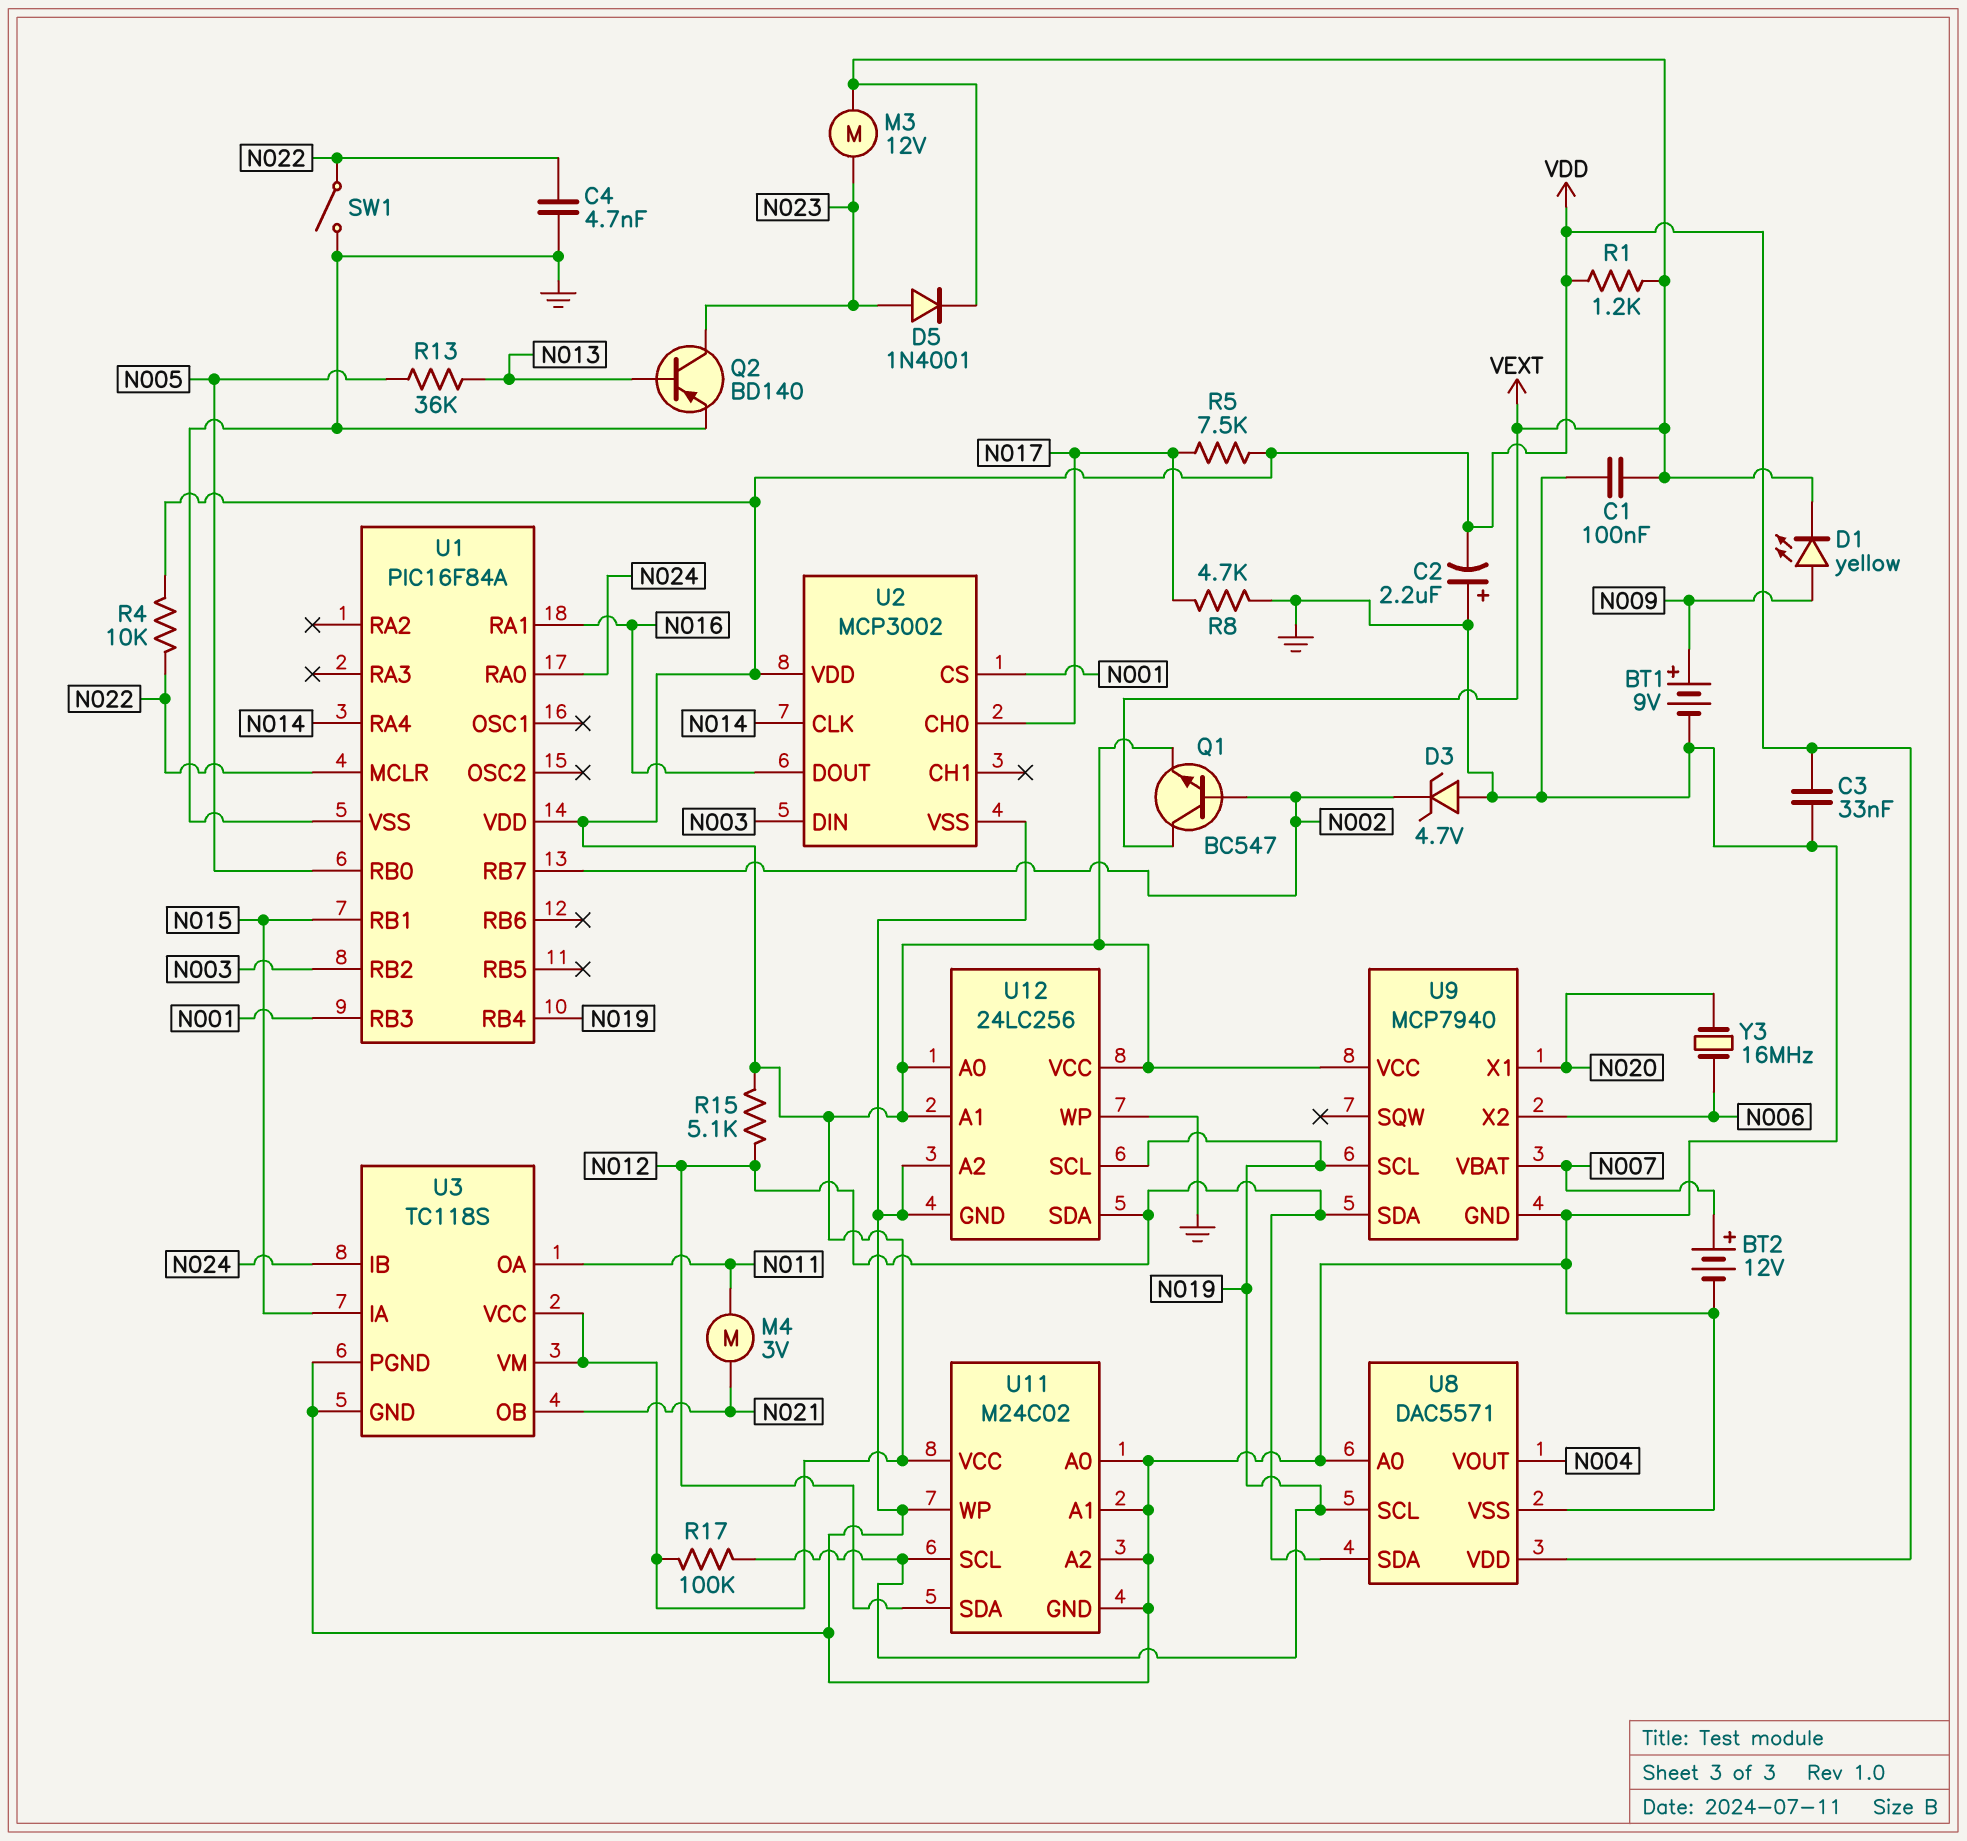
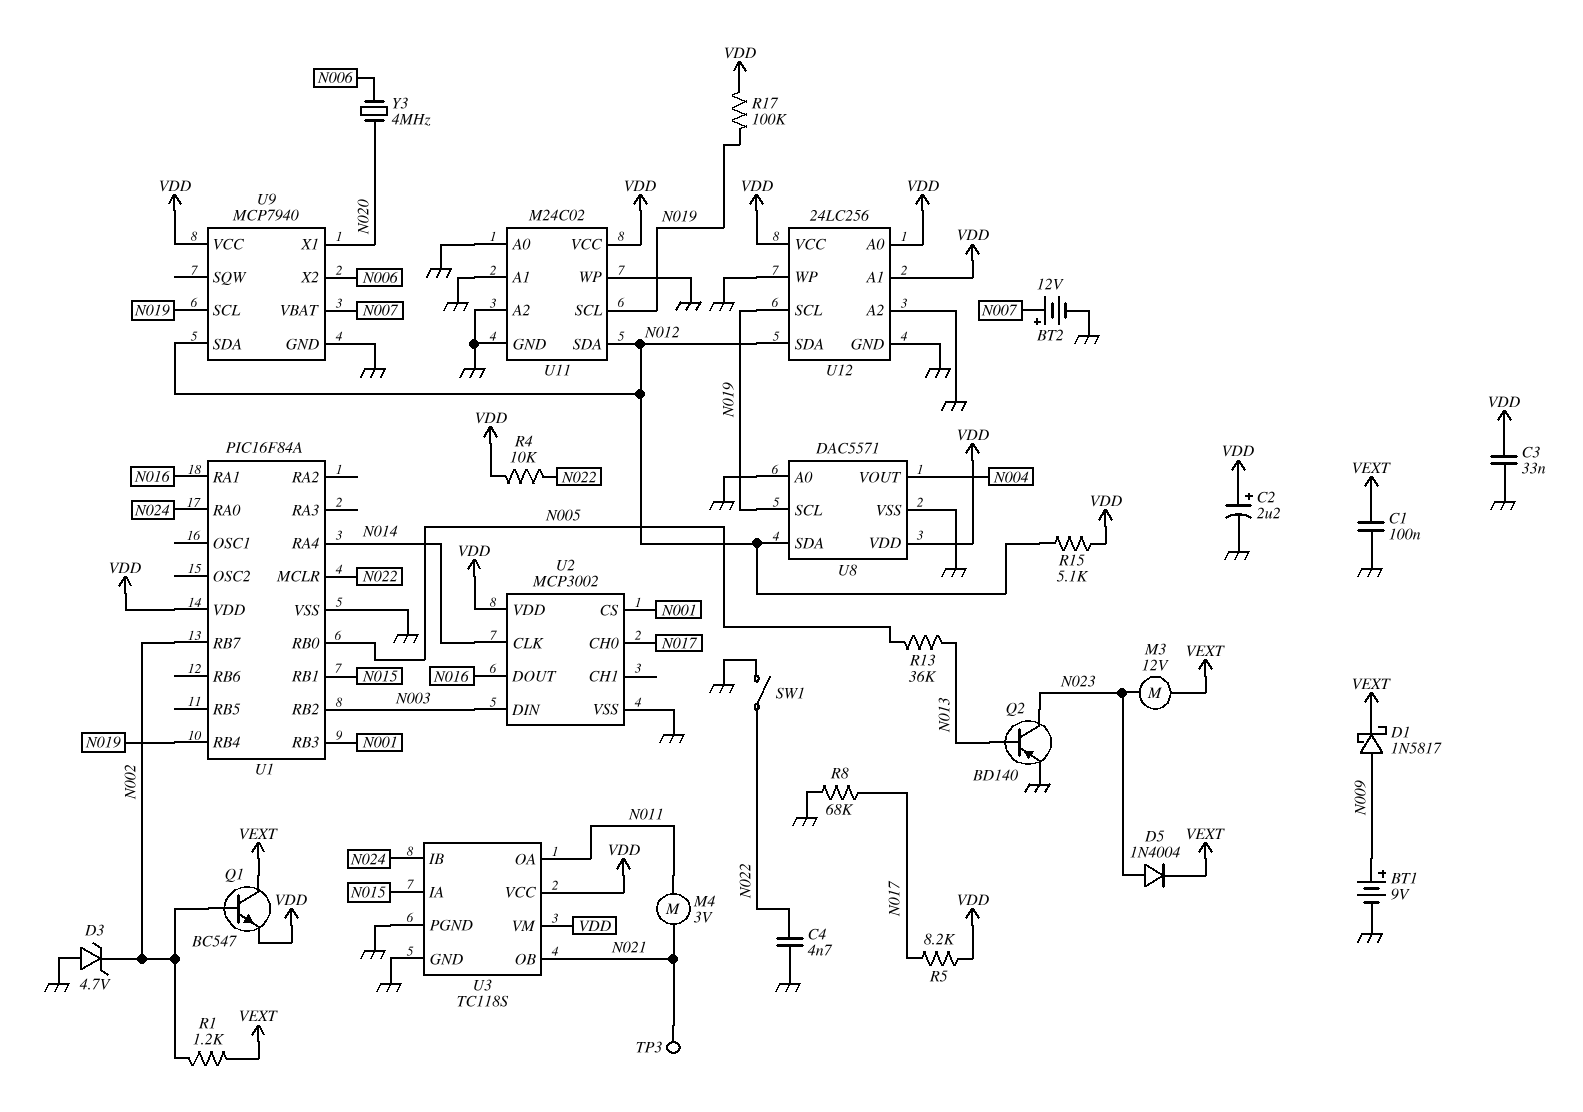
C2: 2.2uF (plus GND, minus VDD) -> 2.2uF (plus VDD, minus GND)
D1: LED yellow (A N009, K VEXT) -> schottky 1N5817 (A N009, K VEXT)
D5: diode 1N4001 (A N023, K VEXT) -> diode 1N4004 (A N023, K VEXT)
R1: 1.2k (VDD, VEXT) -> 1.2k (N002, VEXT)
R5: 7.5k (N017, VDD) -> 8.2k (N017, VDD)
R8: 4.7k (GND, N017) -> 68k (GND, N017)
TP3: none -> test point (N021)
Y3: 16MHz (N006, N020) -> 4MHz (N006, N020)

